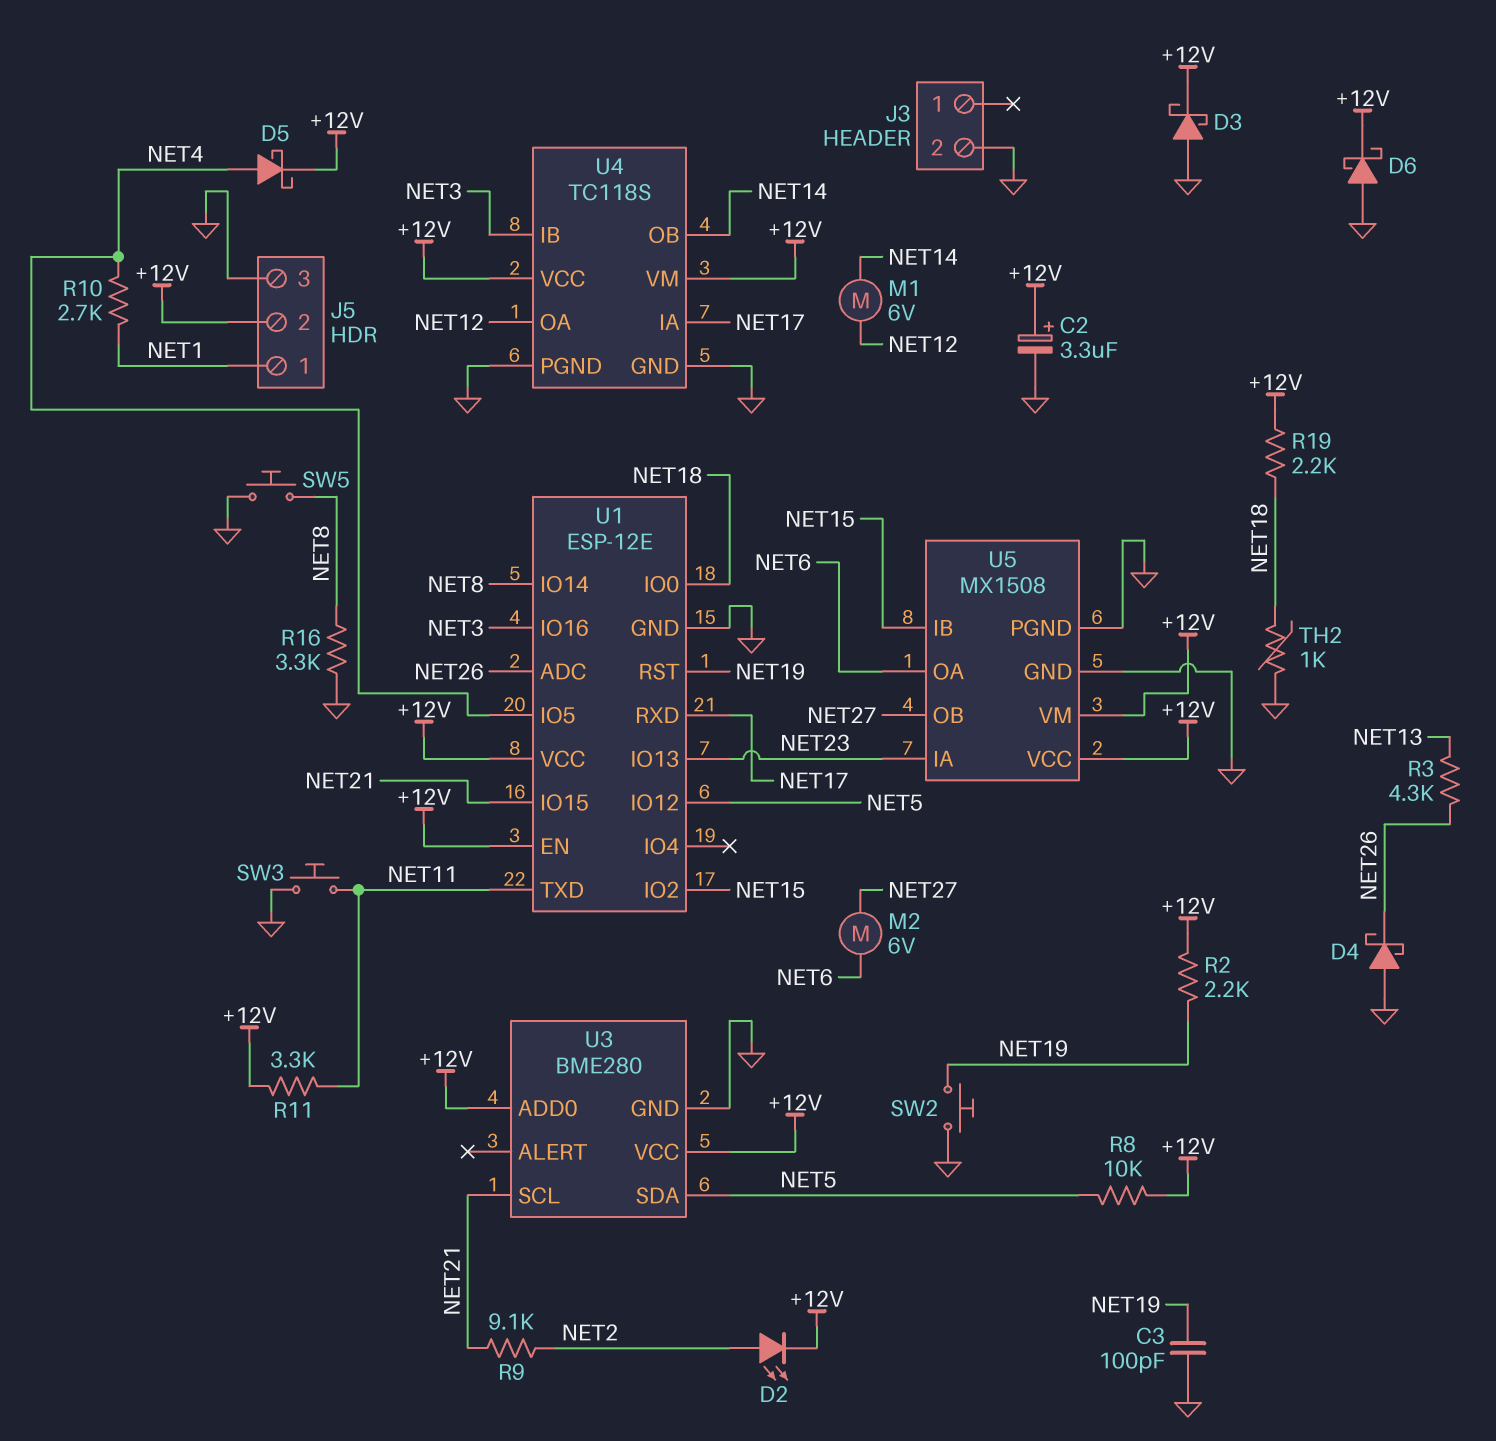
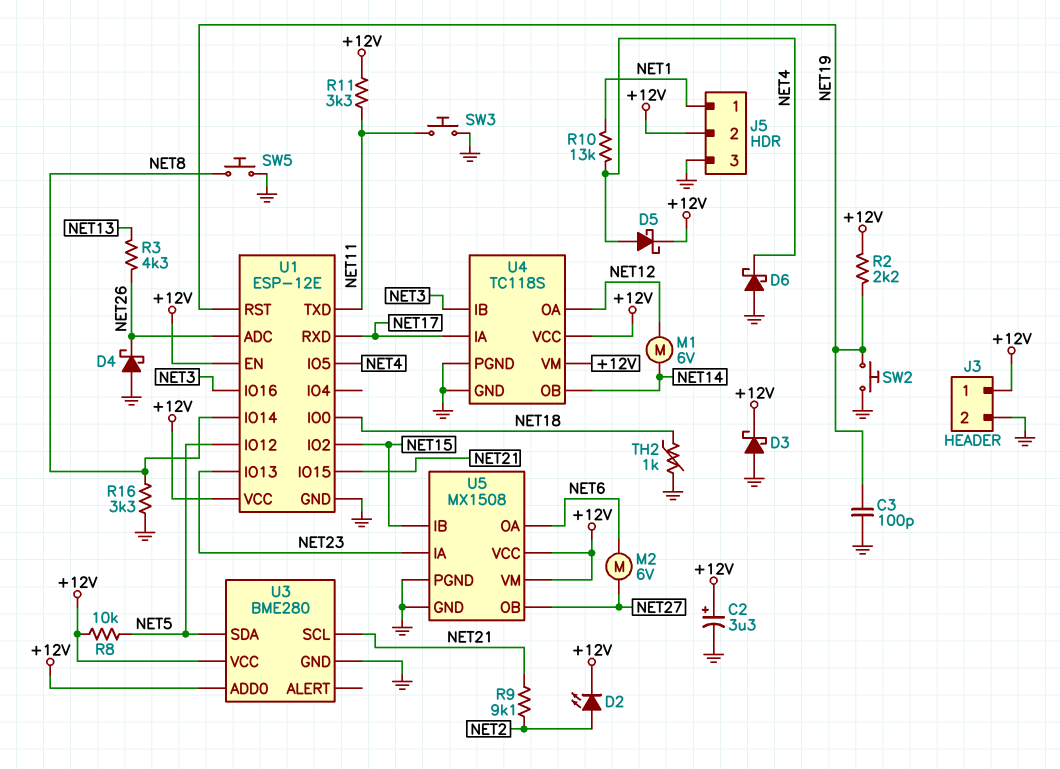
D6: schottky (A GND, K +12V) -> schottky (A GND, K NET4)
J3 pin 1: none -> +12V
R10: 2.7k (NET1, NET4) -> 13k (NET1, NET4)
R19: 2.2k (+12V, NET18) -> none

